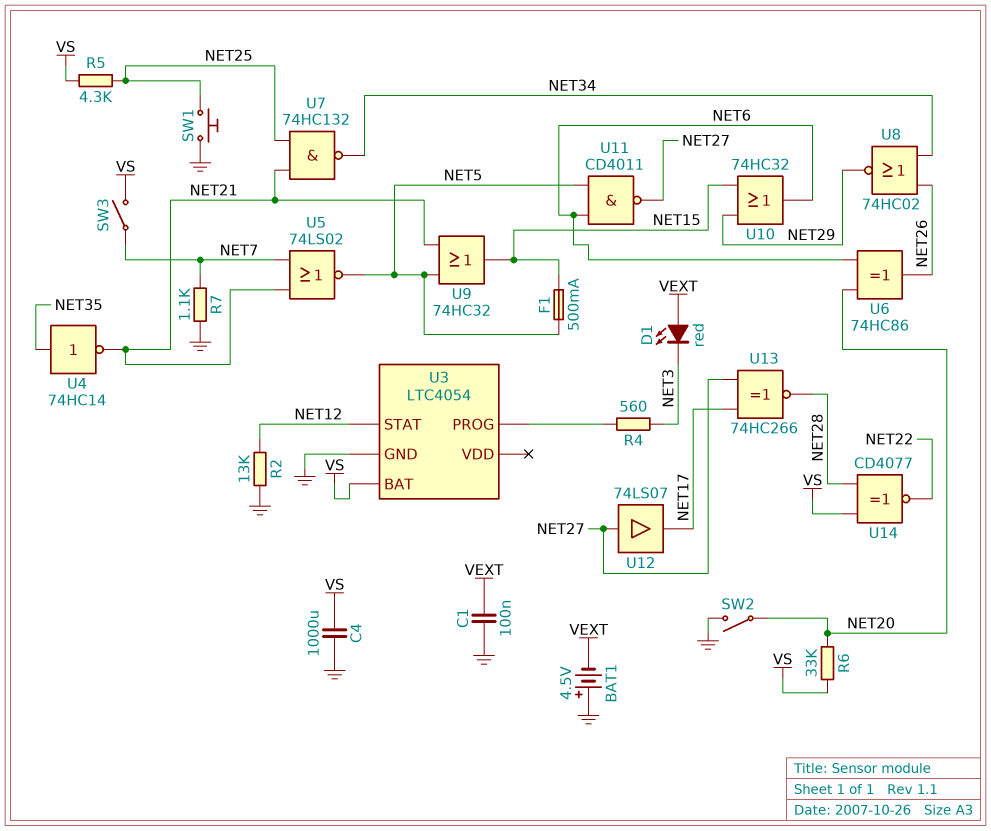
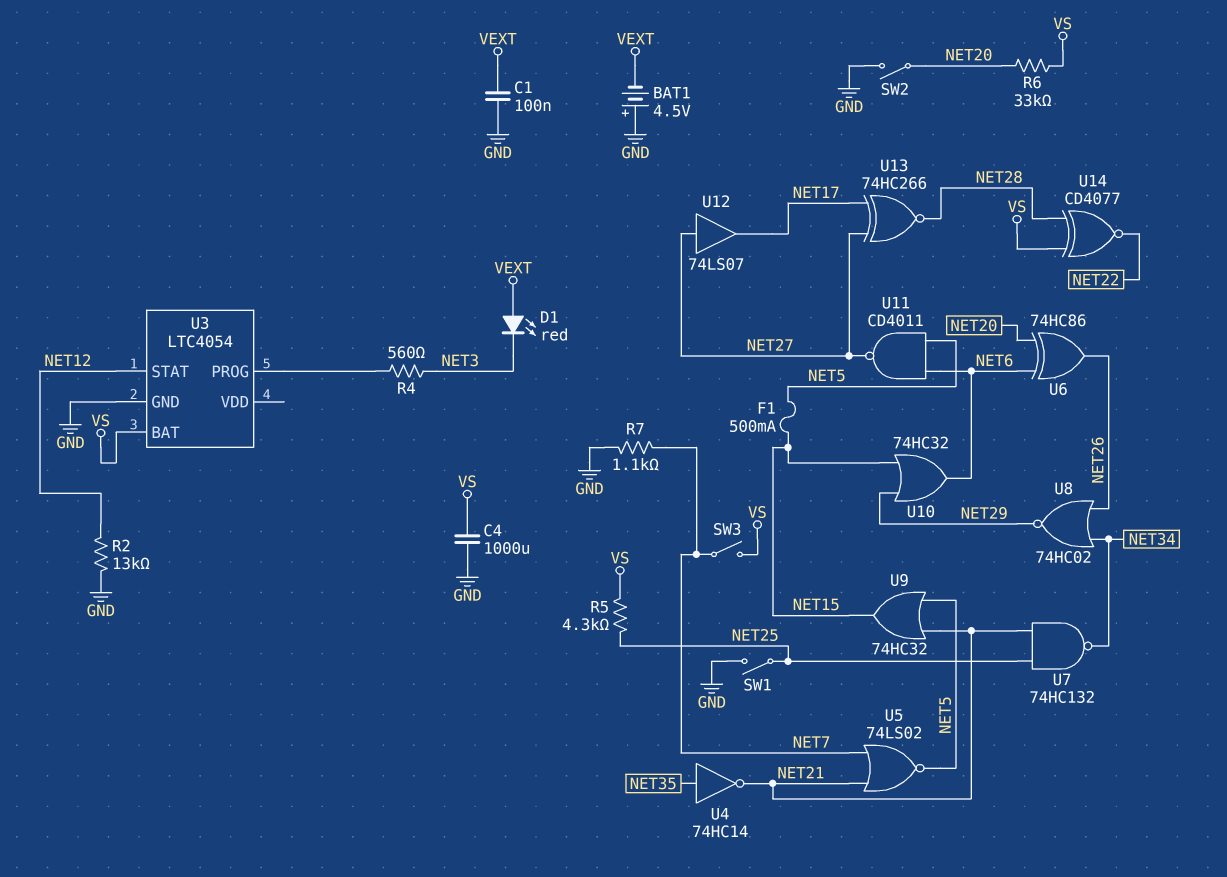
SW1: button (GND, NET25) -> switch (GND, NET25)

